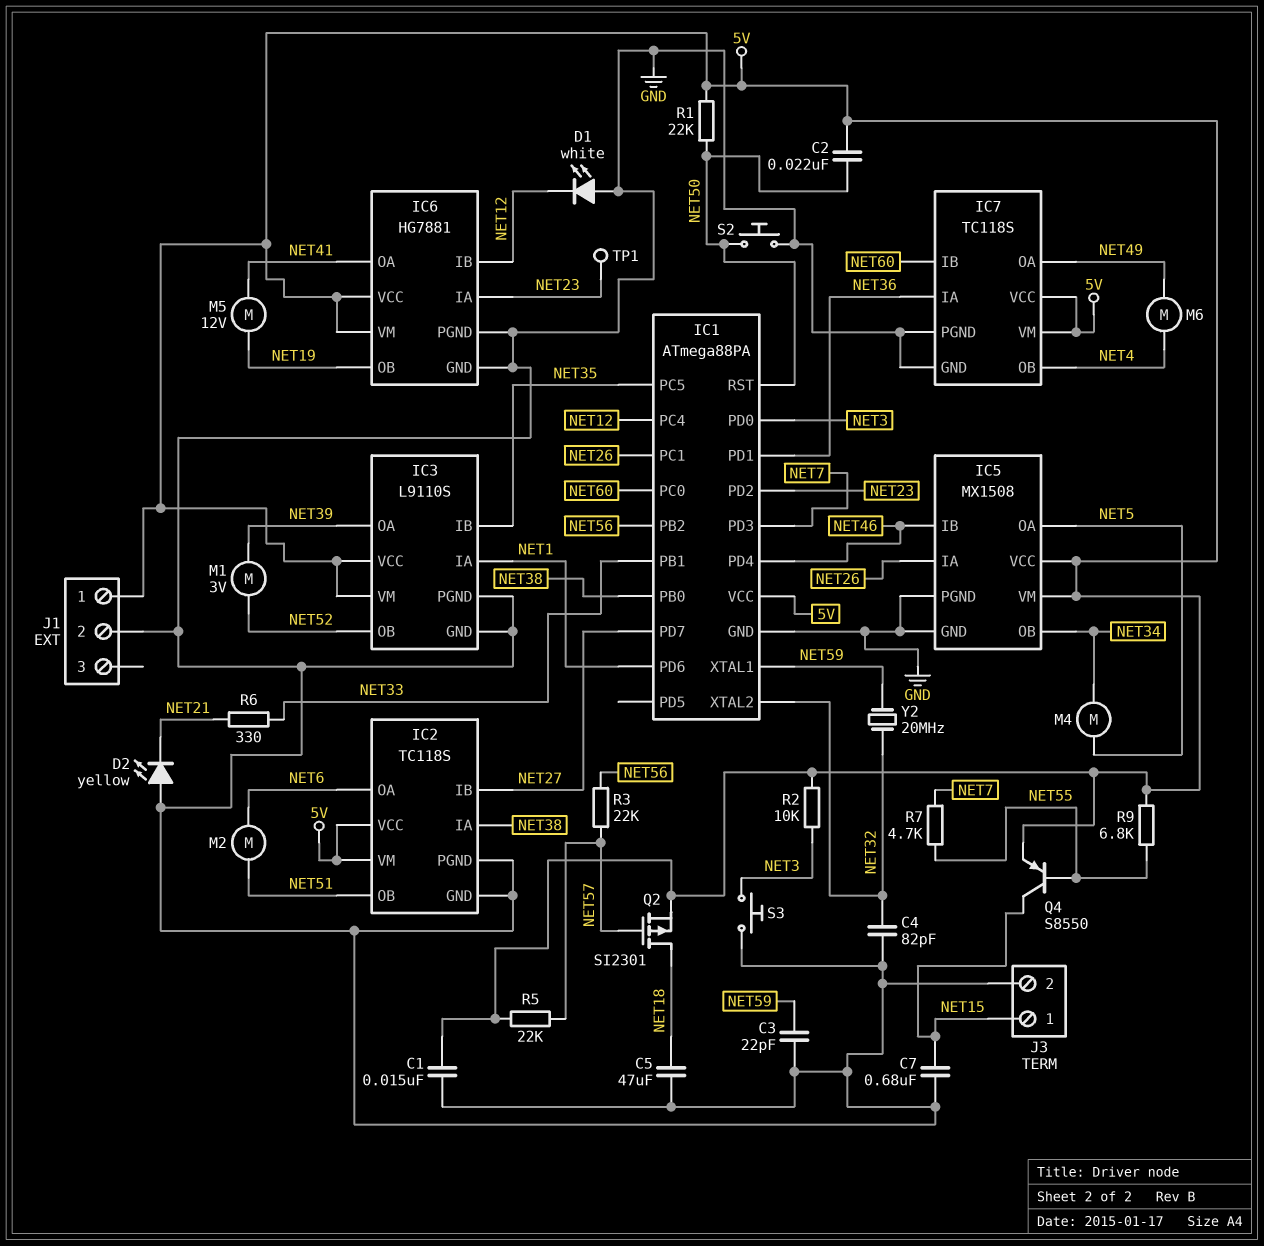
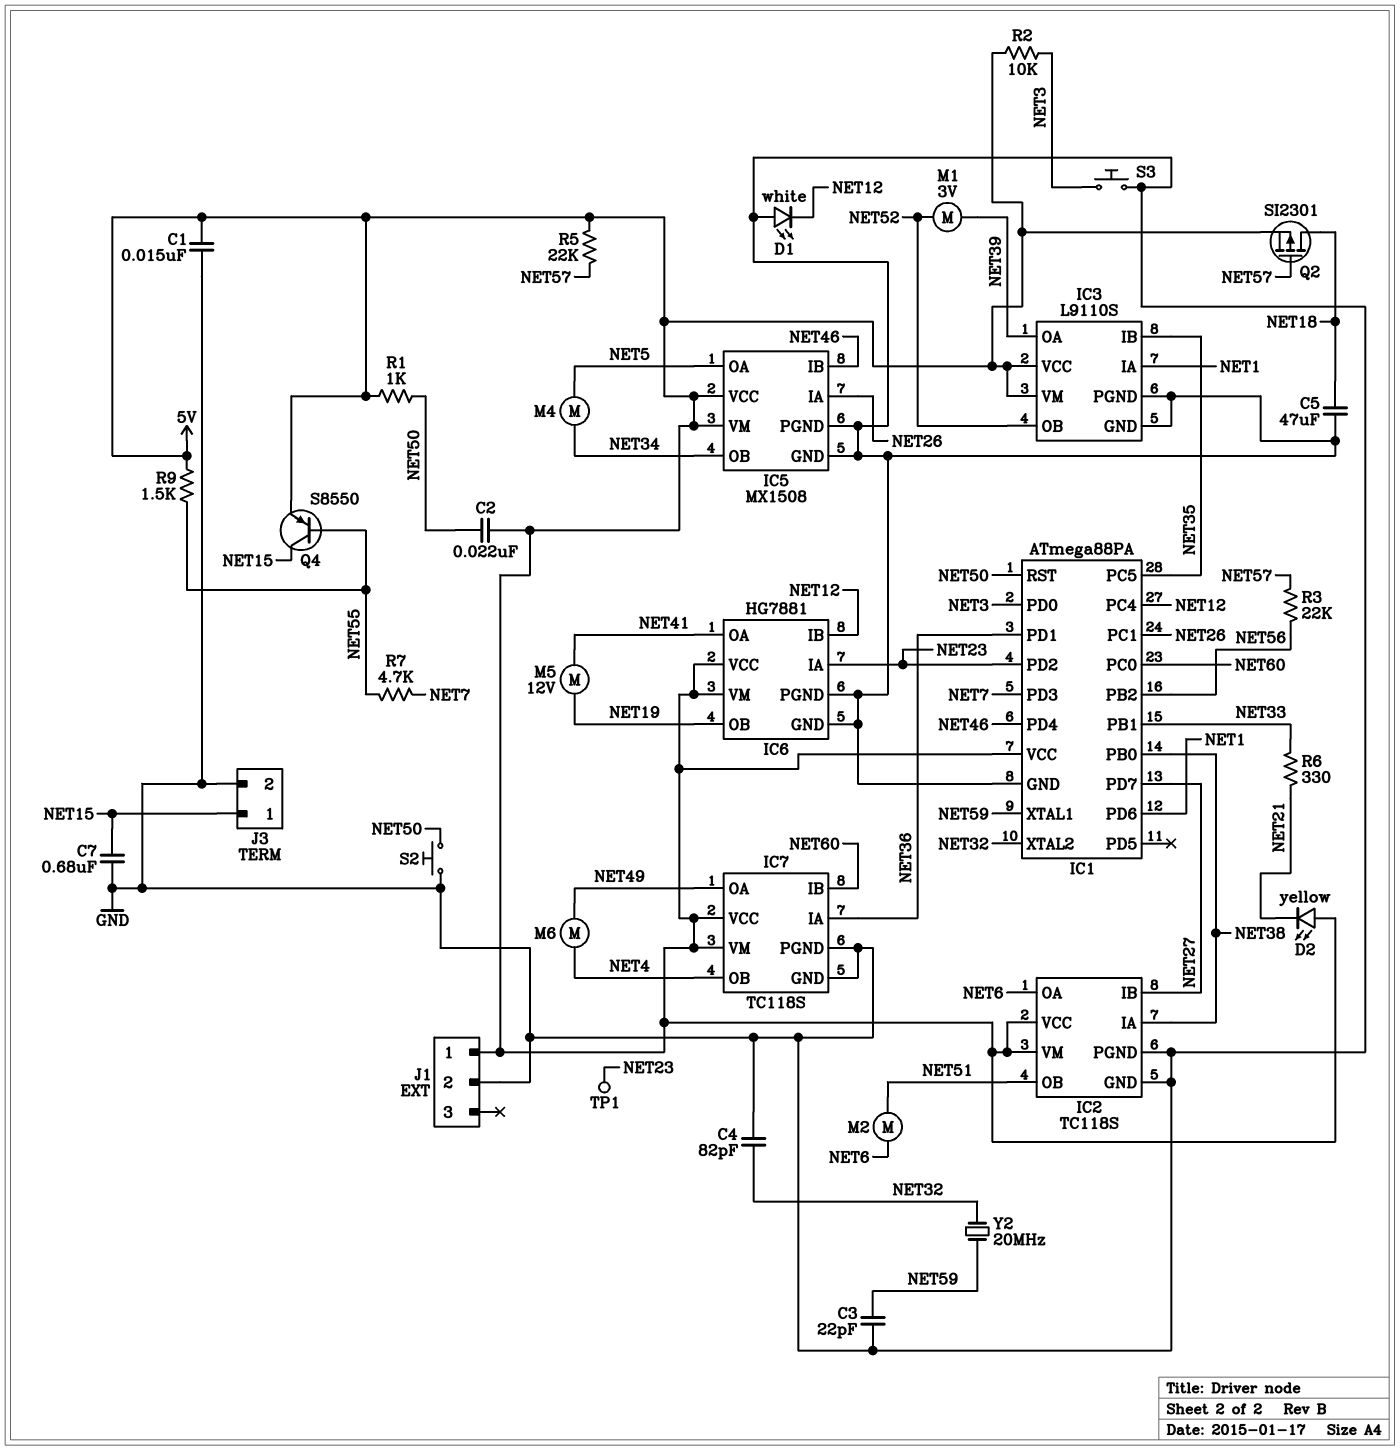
D2: LED yellow (A GND, K NET21) -> LED yellow (A 5V, K NET21)
R1: 22k (5V, NET50) -> 1k (5V, NET50)
R9: 6.8k (5V, NET55) -> 1.5k (5V, NET55)

